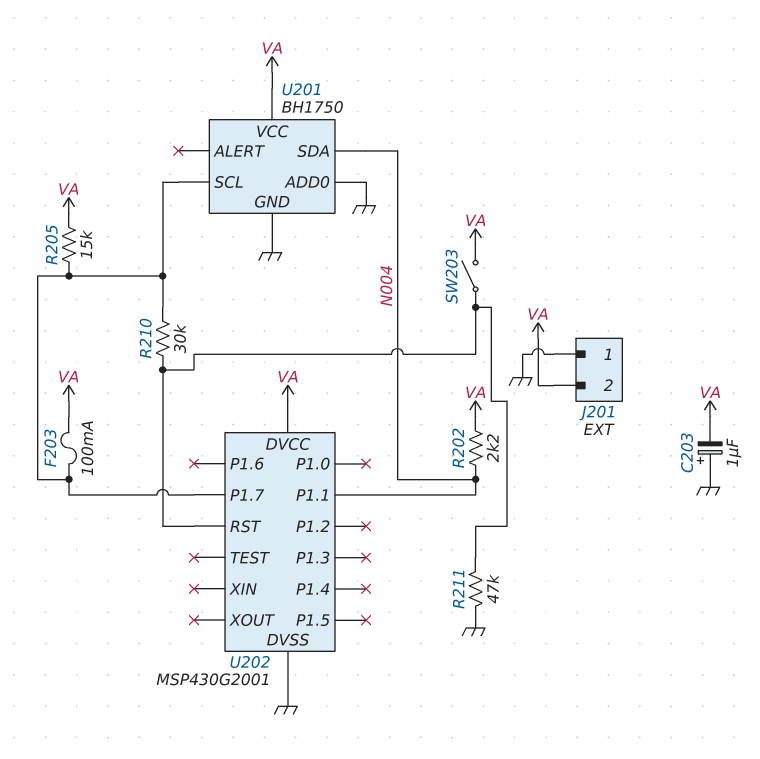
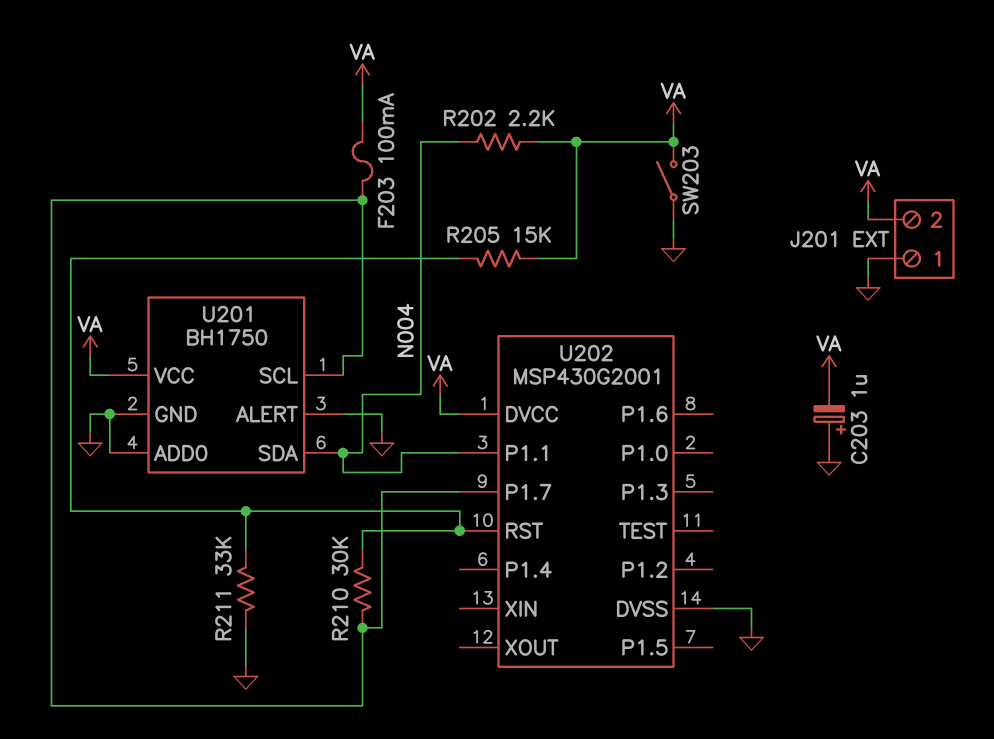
R205: 15k (U201/SCL, VA) -> 15k (U202/RST, VA)
R211: 47k (GND, U202/RST) -> 33k (GND, U202/RST)
SW203: switch (U202/RST, VA) -> switch (GND, VA)
U201 pin ALERT: none -> GND

